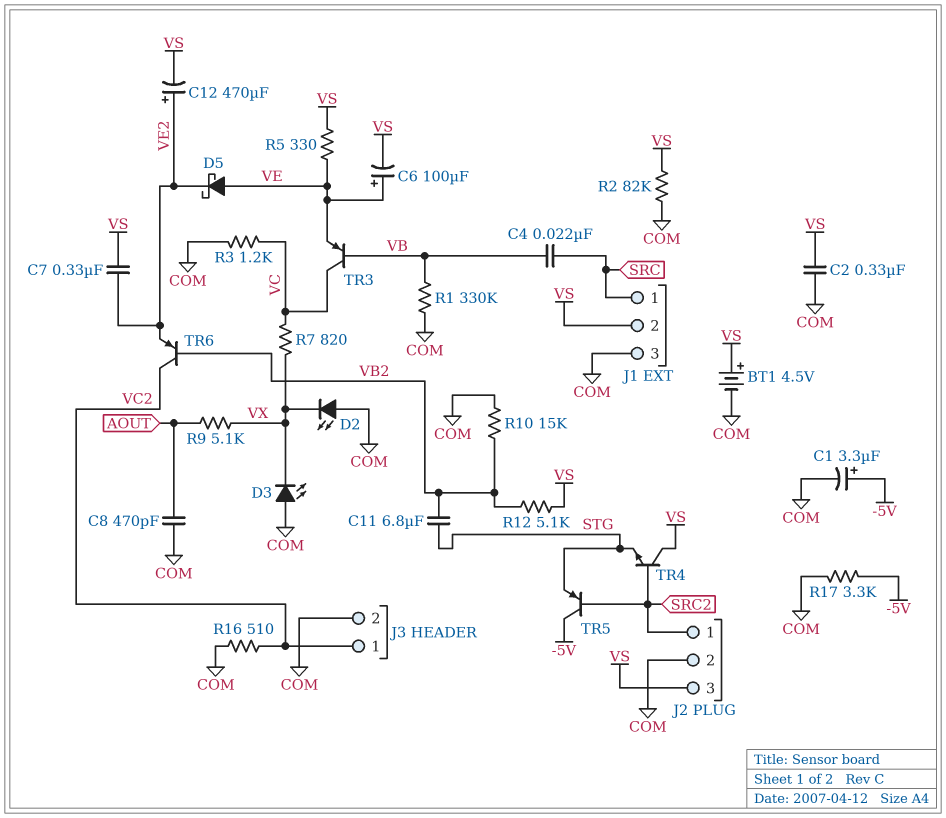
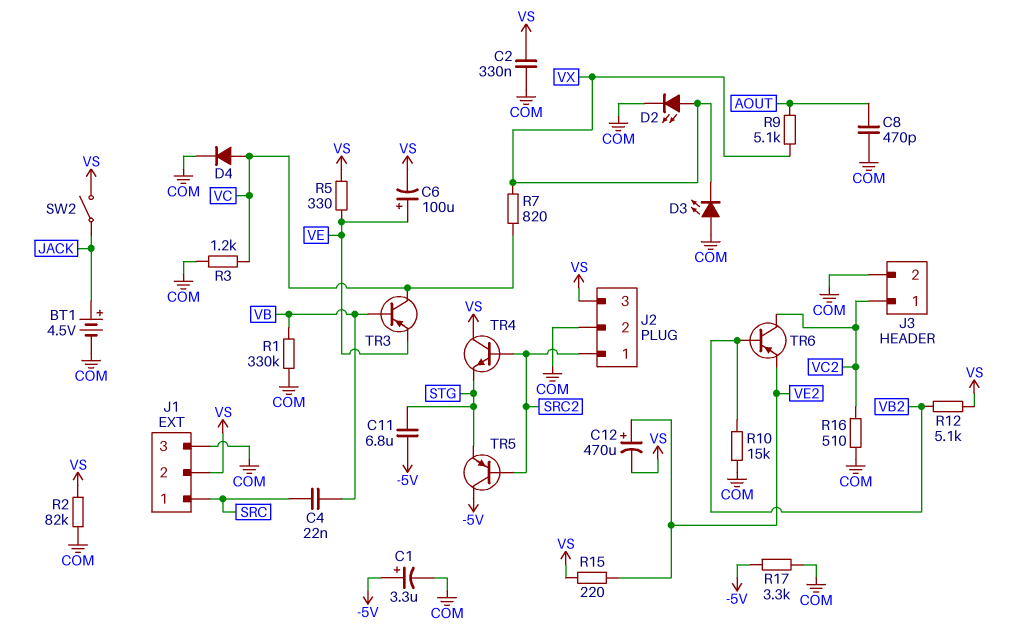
BT1: 4.5V (plus VS, minus COM) -> 4.5V (plus JACK, minus COM)
C7: 330nF (VE2, VS) -> none
C11: 6.8uF (STG, VB2) -> 6.8uF (-5V, STG)
D2: LED (A COM, K VX) -> LED (A VX, K COM)
D4: none -> diode (A VC, K COM)
D5: schottky (A VE, K VE2) -> none
R15: none -> 220 (VE2, VS)
SW2: none -> switch (JACK, VS)

